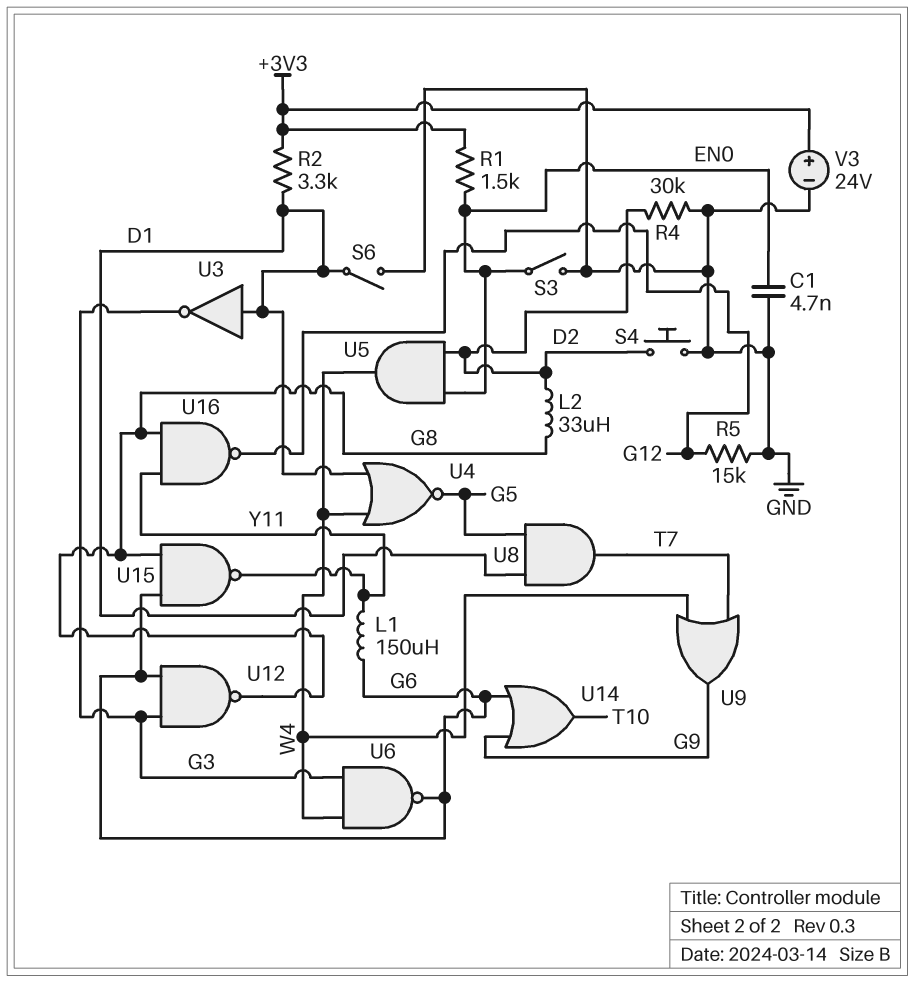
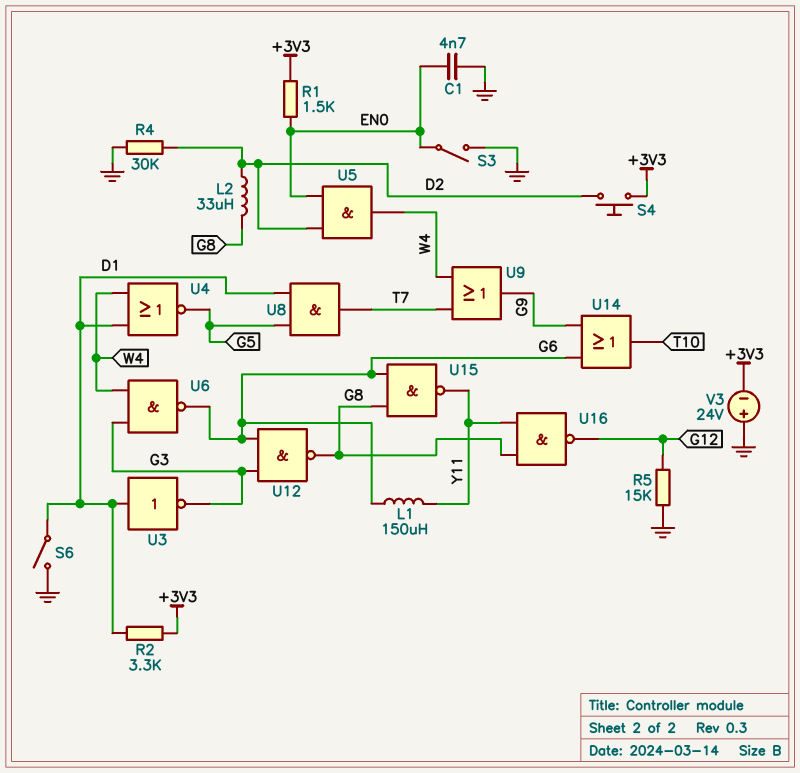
S4: button (D2, GND) -> button (+3V3, D2)
V3: 24V (plus +3V3, minus GND) -> 24V (plus GND, minus +3V3)

